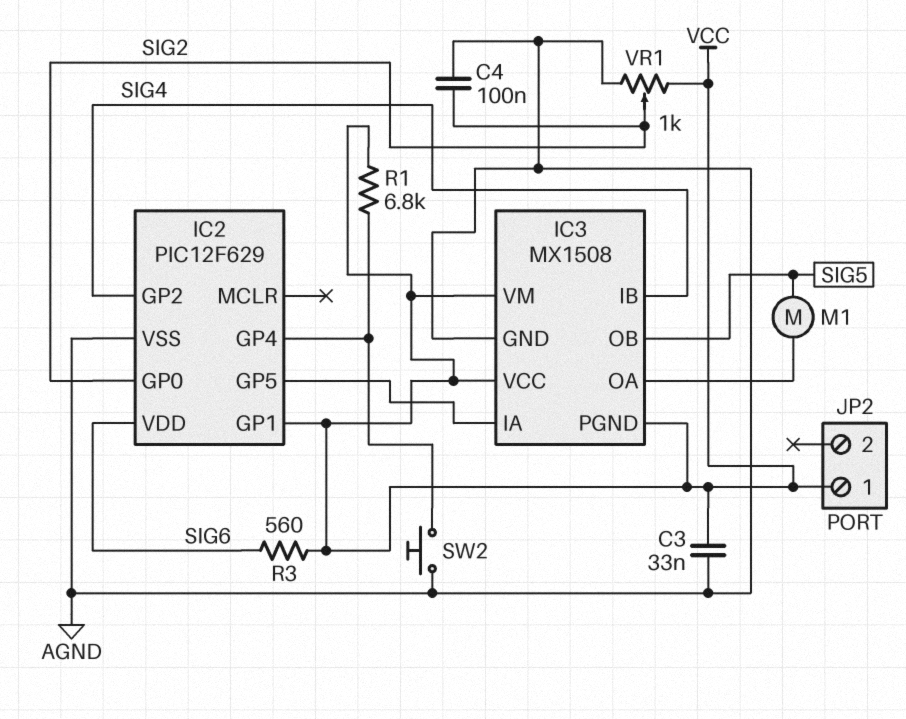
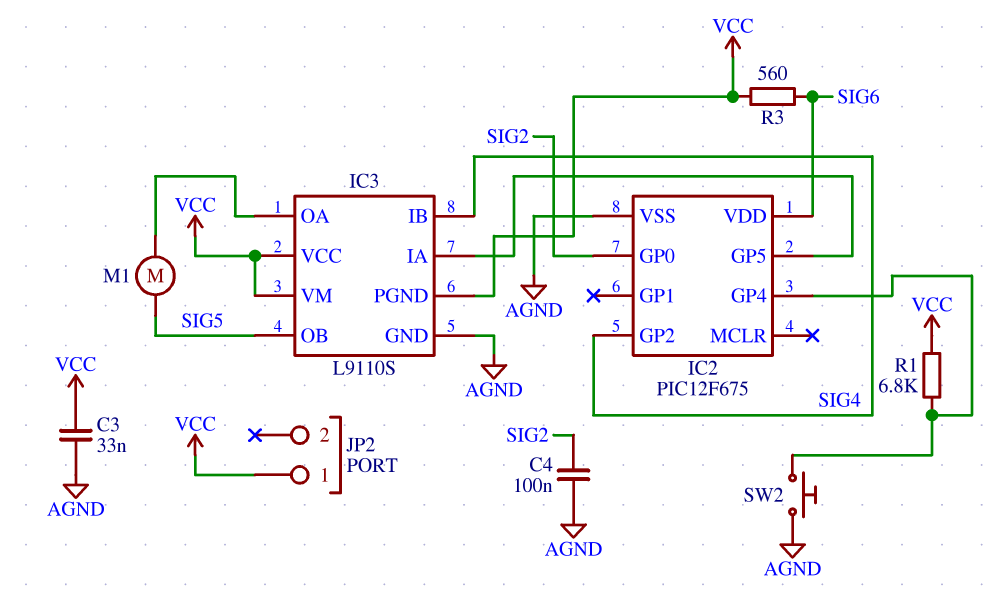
IC2: PIC12F629 -> PIC12F675
IC2 pin GP1: VCC -> none
IC3: MX1508 -> L9110S
VR1: 1k (AGND, VCC, wiper SIG2) -> none

